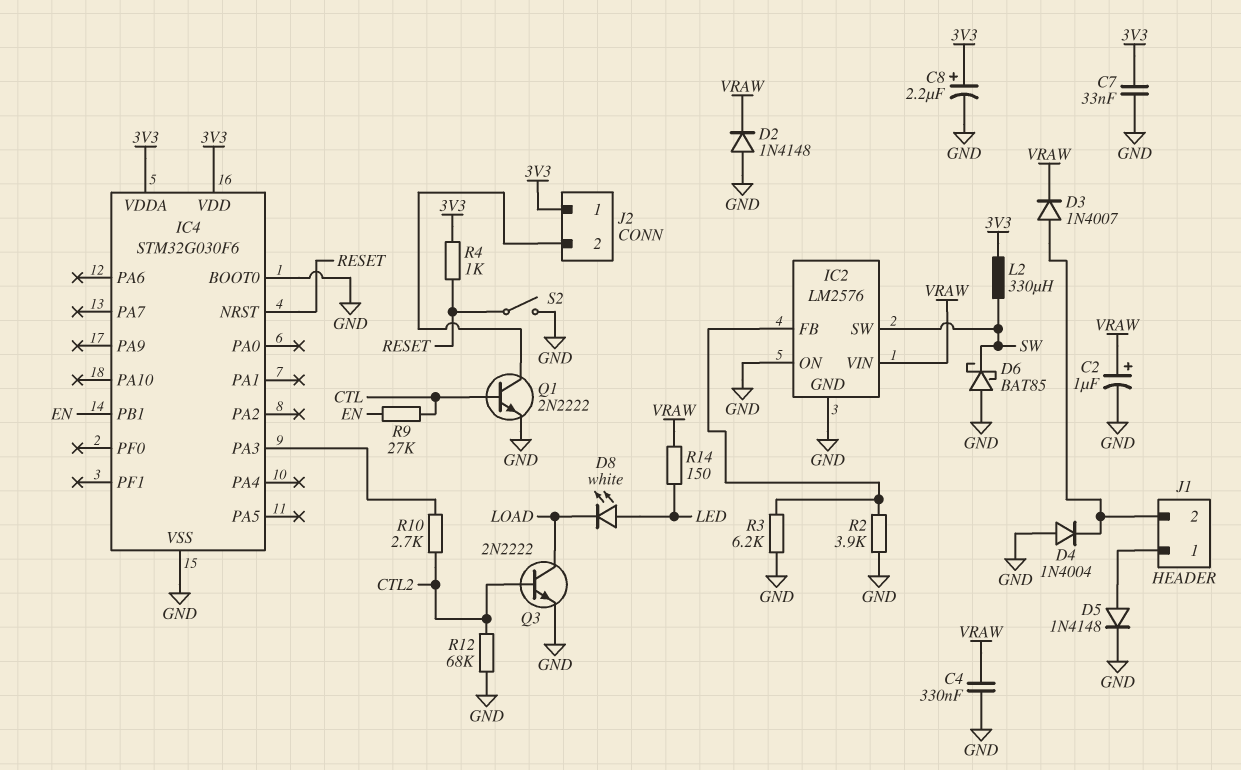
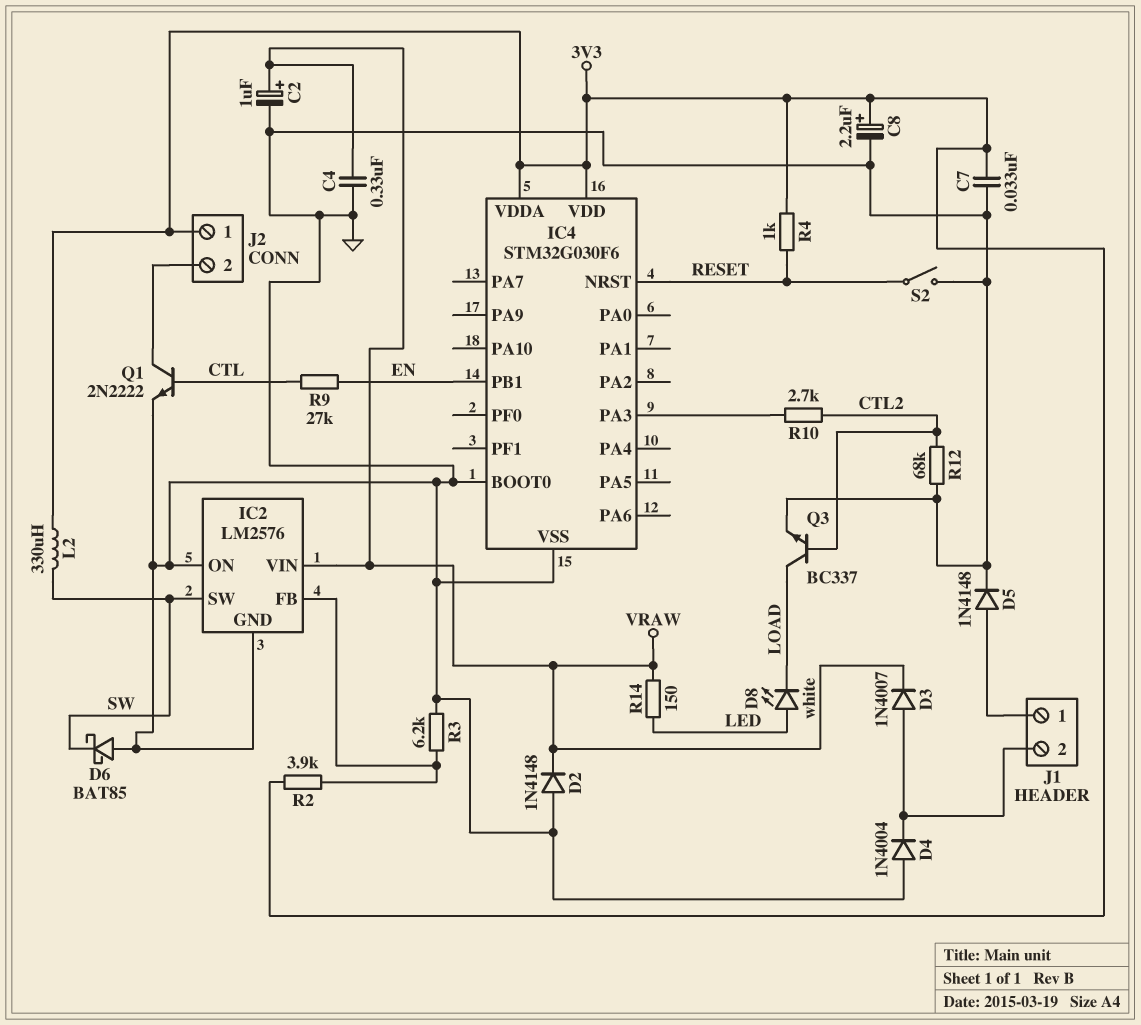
Q3: NPN 2N2222 (B CTL2, C LOAD, E GND) -> NPN BC337 (B CTL2, C LOAD, E GND)
R2: 3.9k (GND, IC2/FB) -> 3.9k (3V3, IC2/FB)

